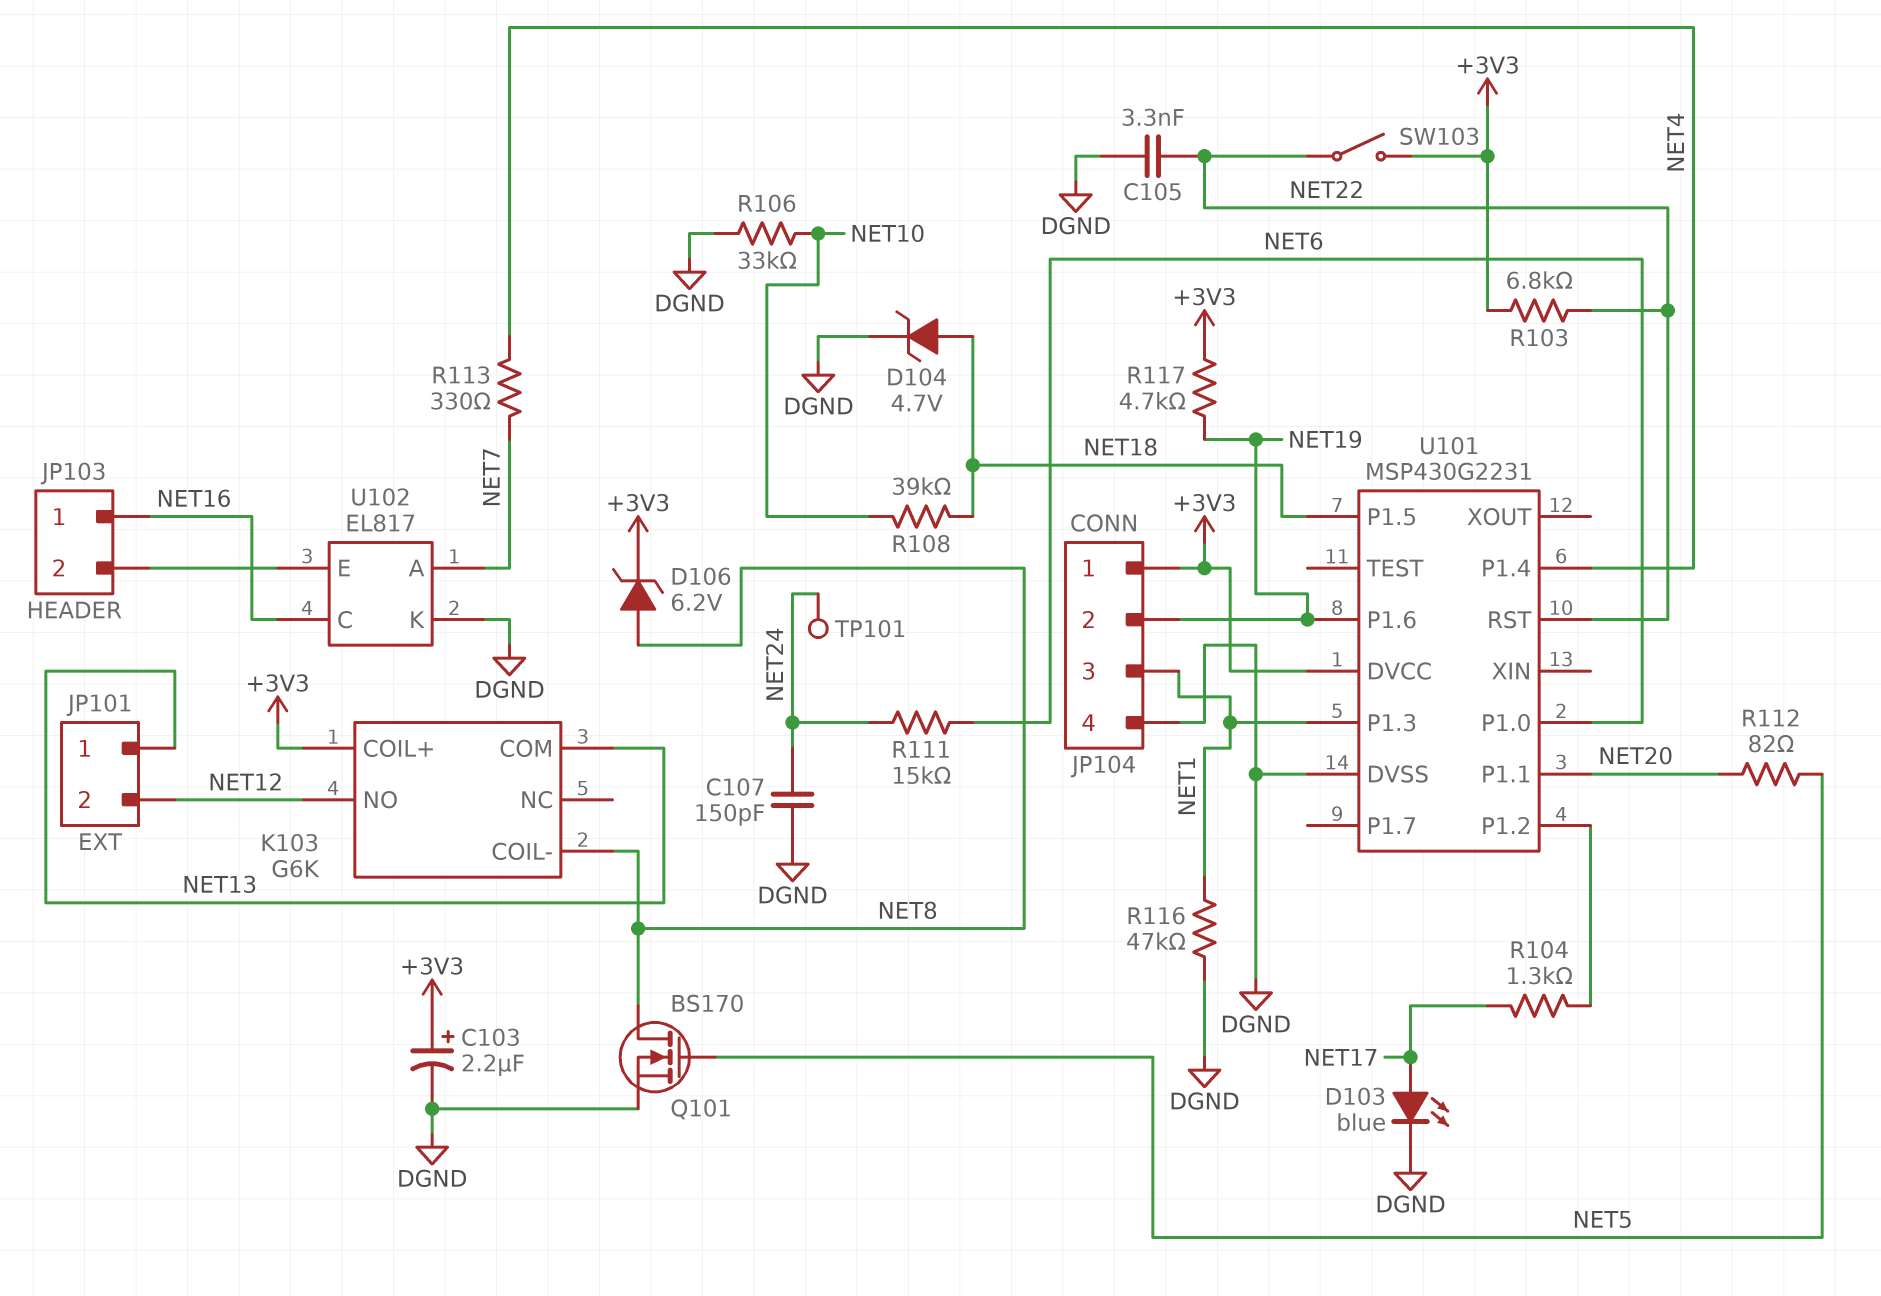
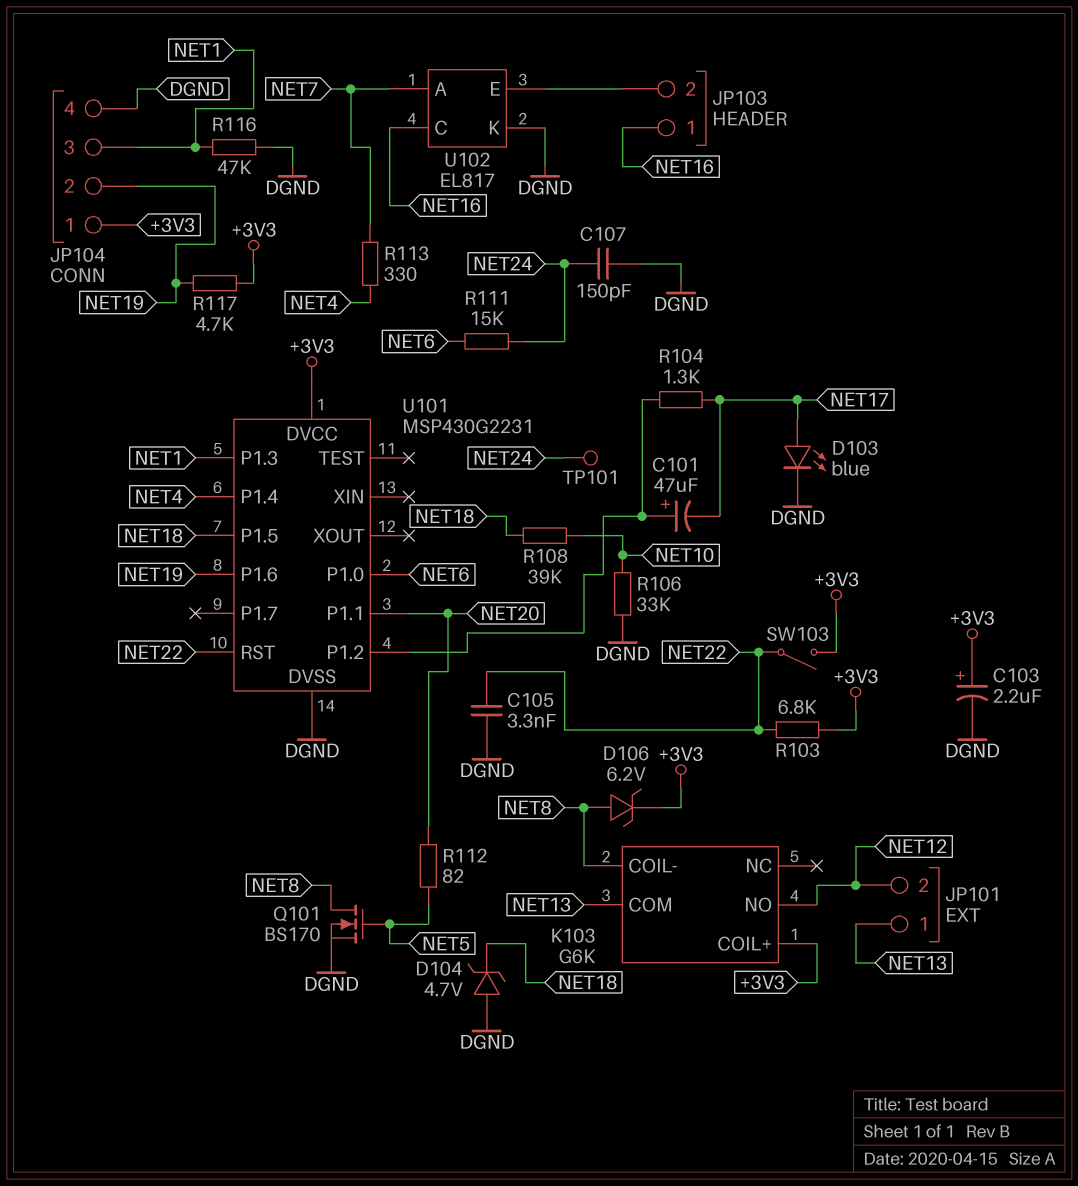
C101: none -> 47uF (plus U101/P1.2, minus NET17)
D104: zener 4.7V (A NET18, K DGND) -> zener 4.7V (A DGND, K NET18)

